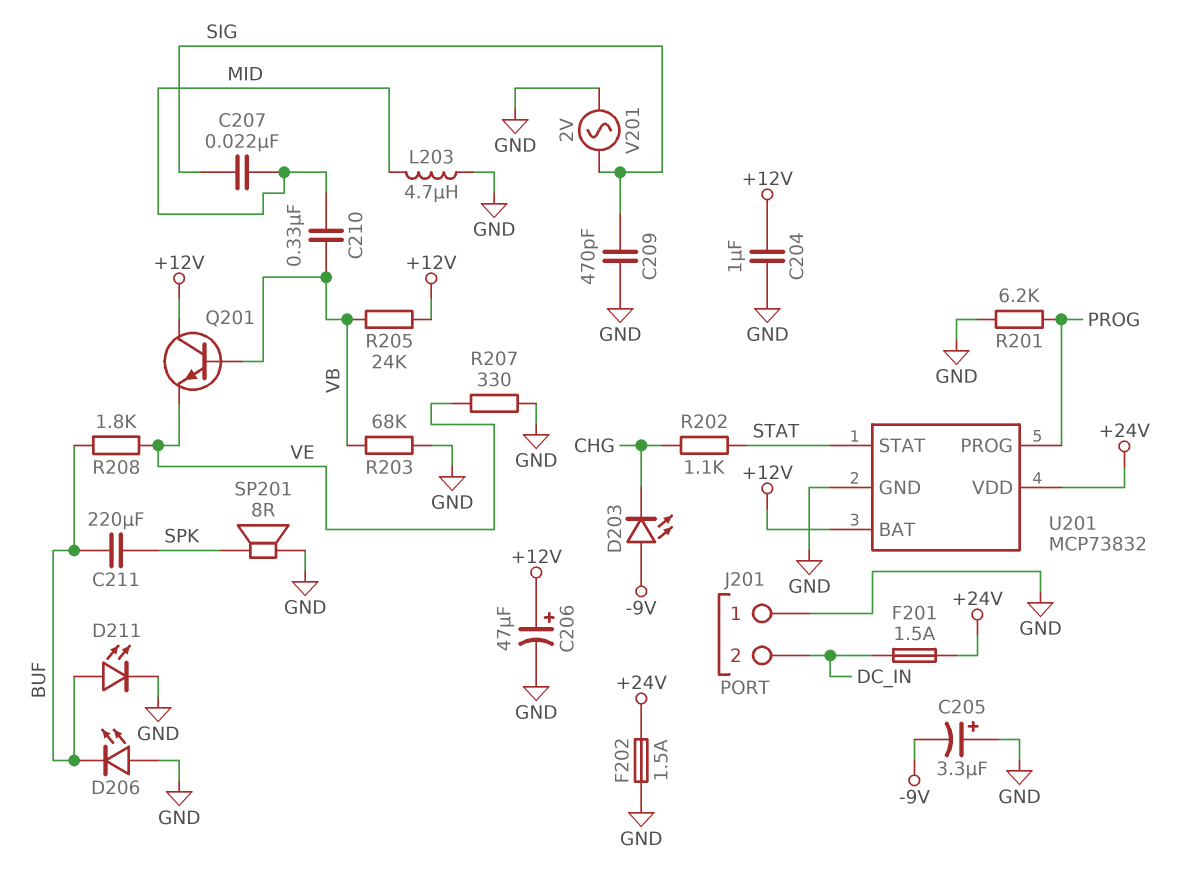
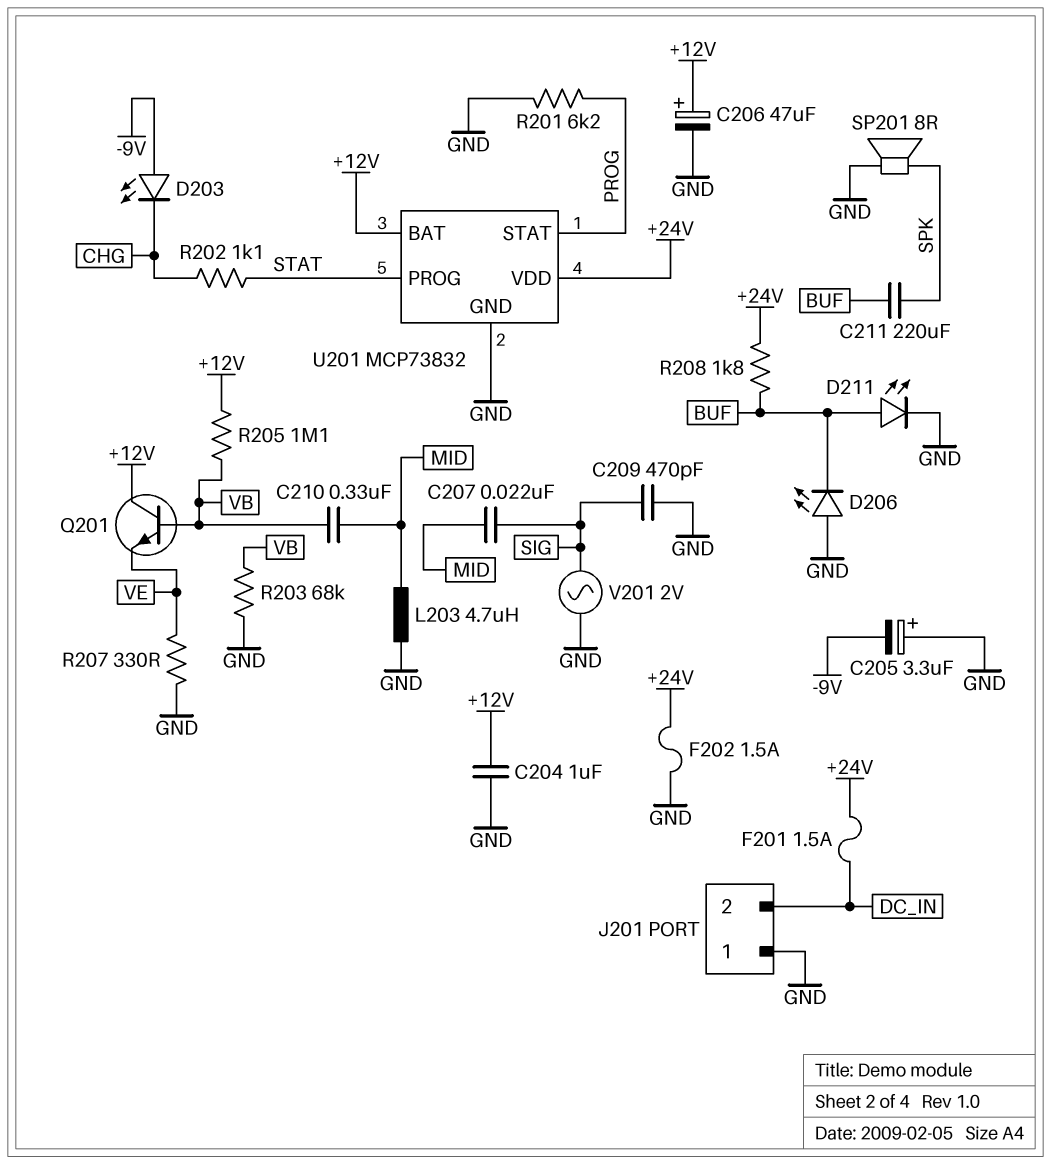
R205: 24k (+12V, VB) -> 1.1M (+12V, VB)
R208: 1.8k (BUF, VE) -> 1.8k (+24V, BUF)
U201 pin PROG: PROG -> STAT
U201 pin STAT: STAT -> PROG

